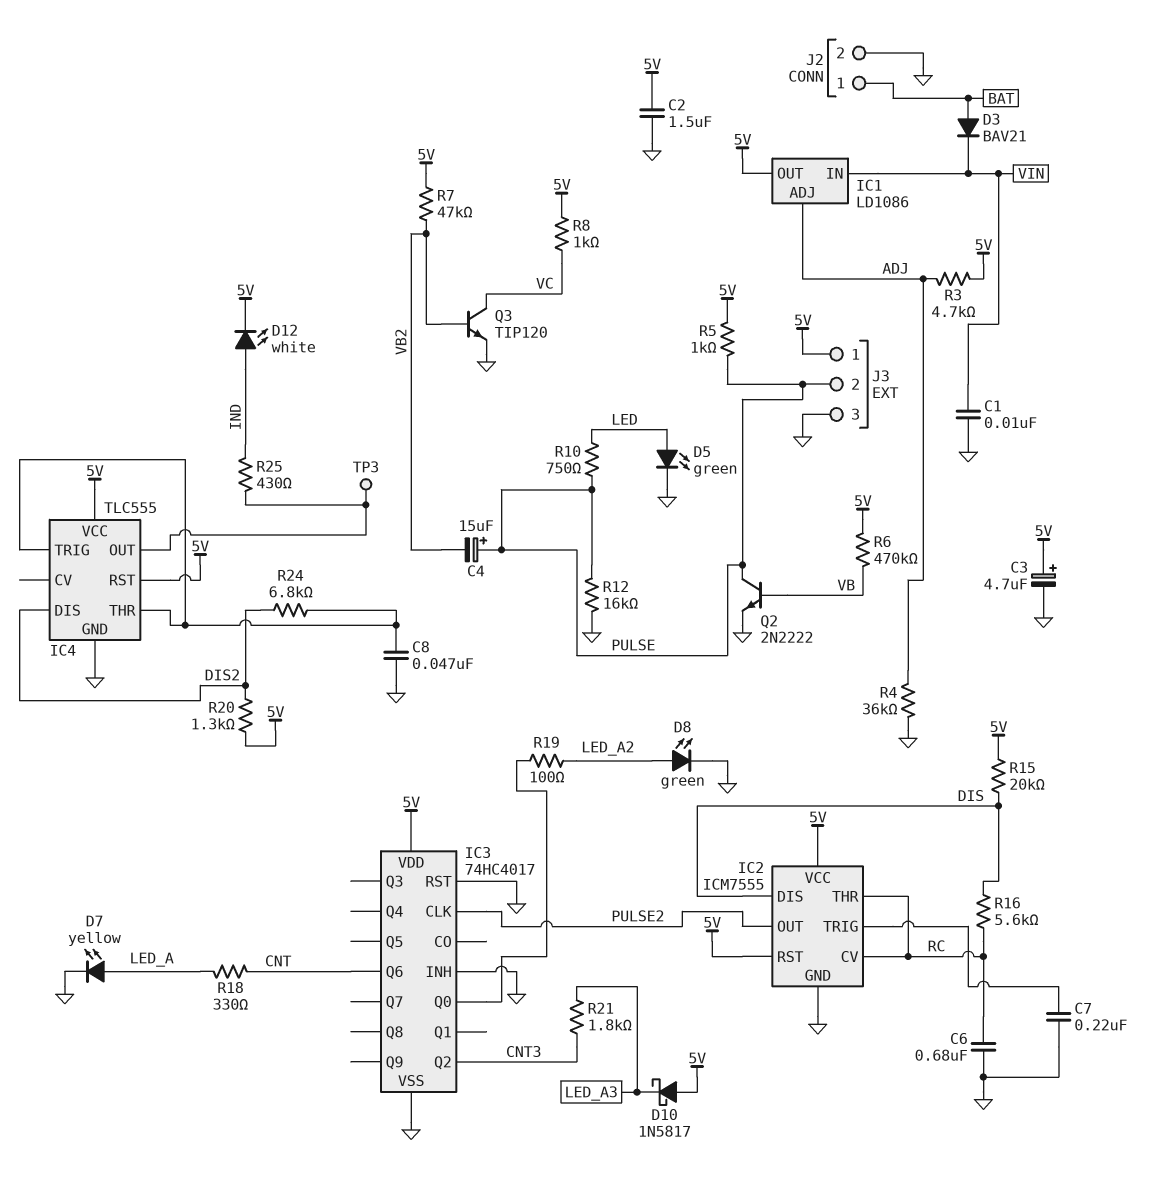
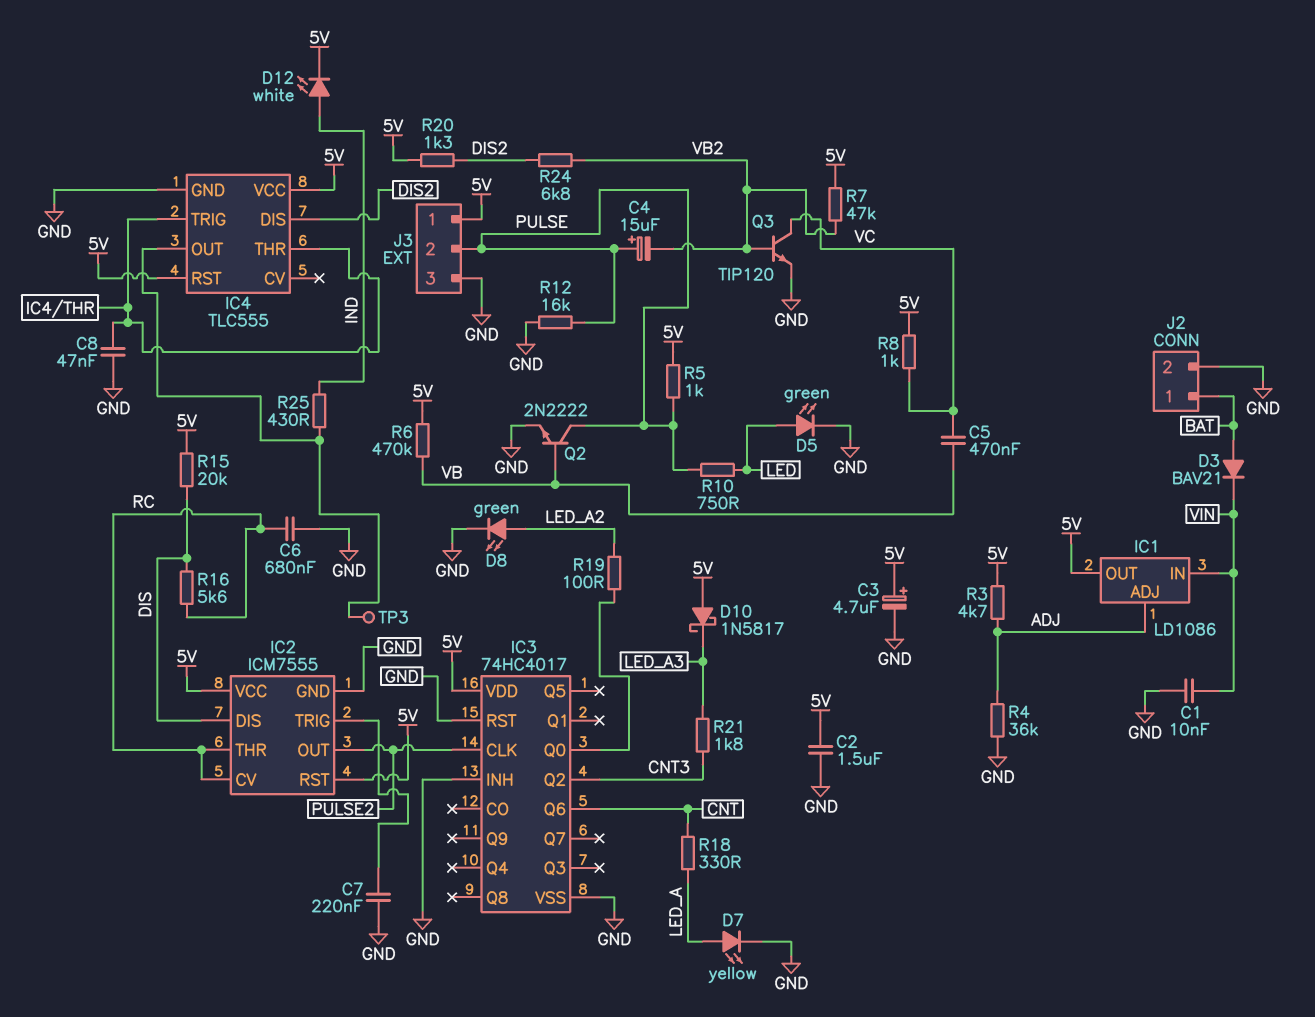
C5: none -> 470nF (VB, VC)
R24: 6.8k (DIS2, IC4/THR) -> 6.8k (DIS2, VB2)

